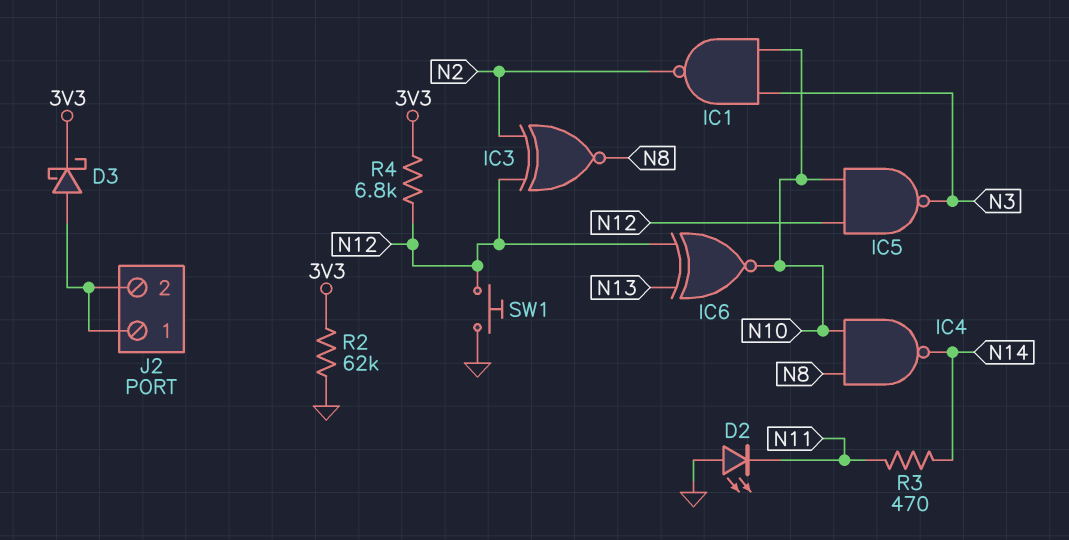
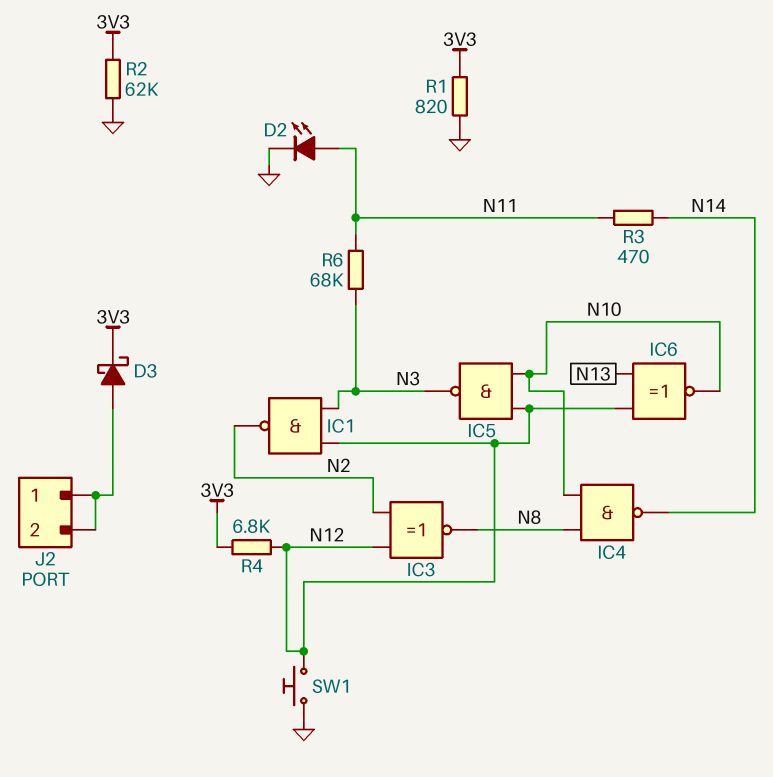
D2: LED (A GND, K N11) -> LED (A N11, K GND)
IC1: NAND (in N3, in N10, out N2) -> NAND (in N3, in N12, out N2)
R1: none -> 820 (3V3, GND)
R6: none -> 68k (N3, N11)

